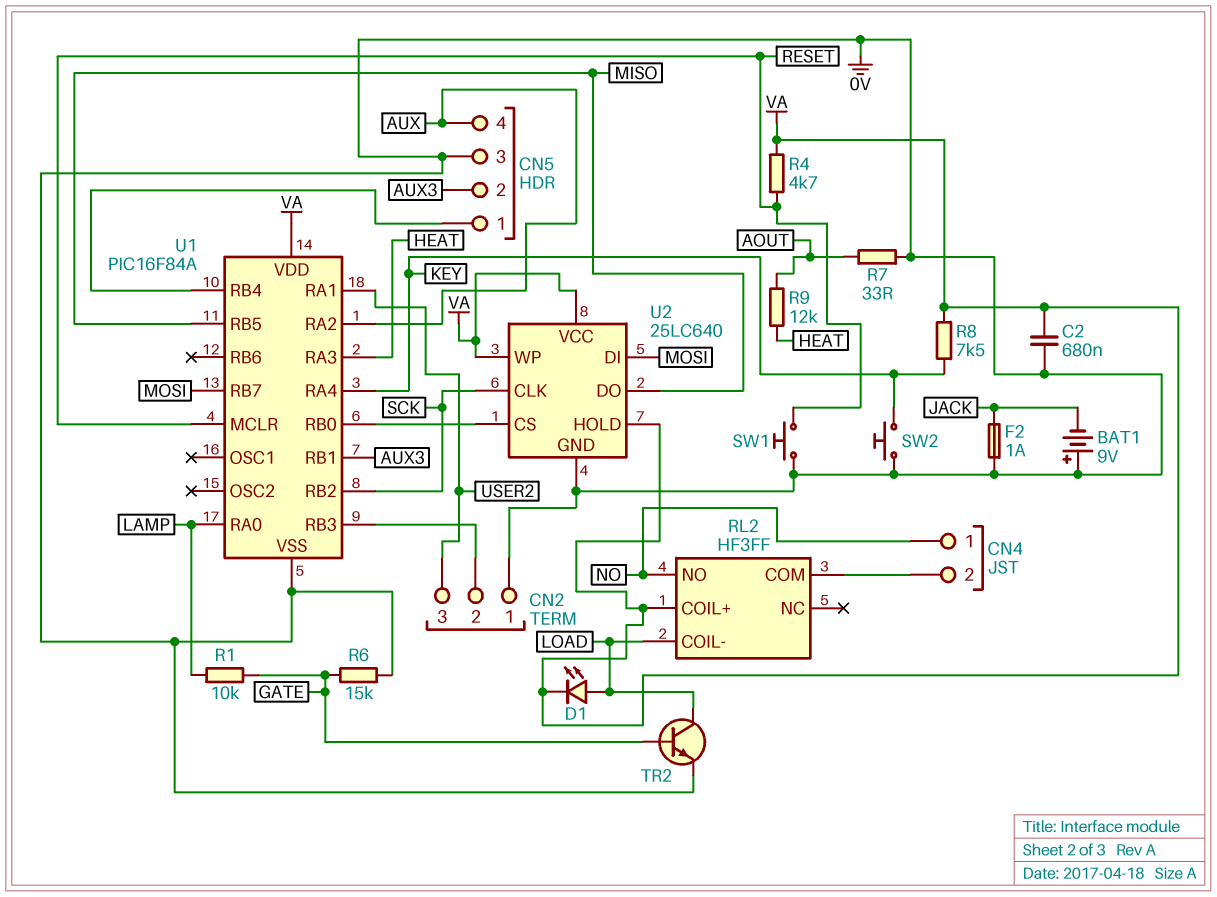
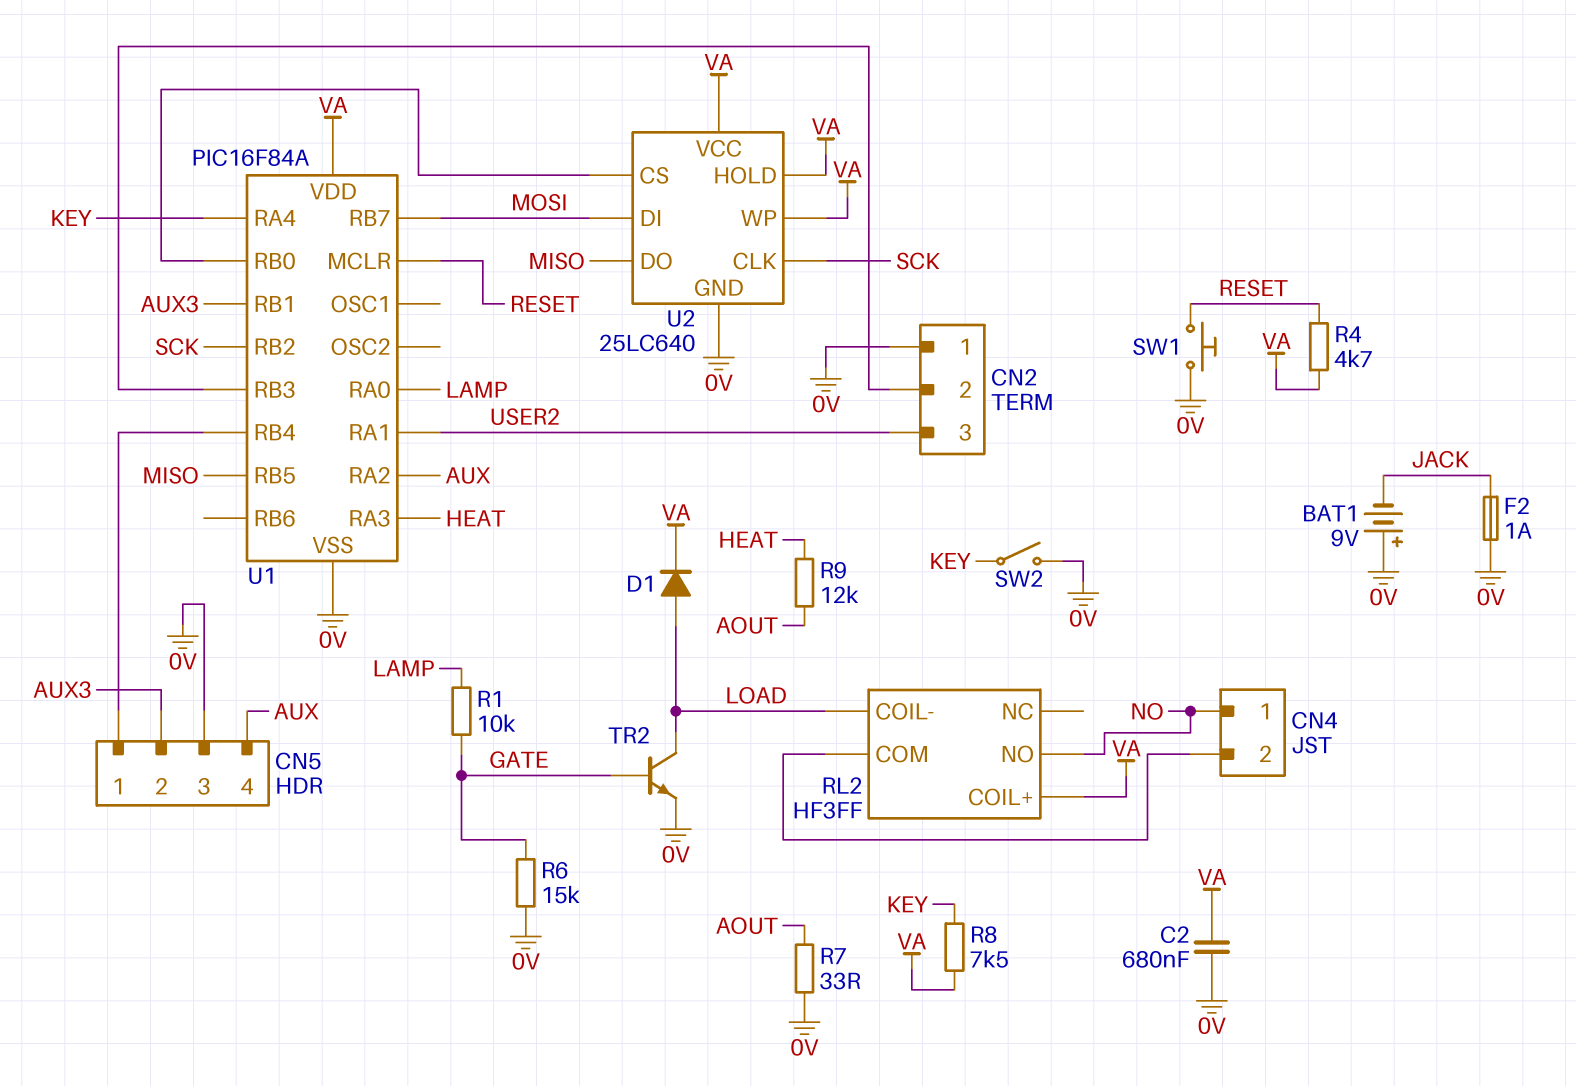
D1: LED (A LOAD, K VA) -> diode (A LOAD, K VA)
SW2: button (0V, KEY) -> switch (0V, KEY)

